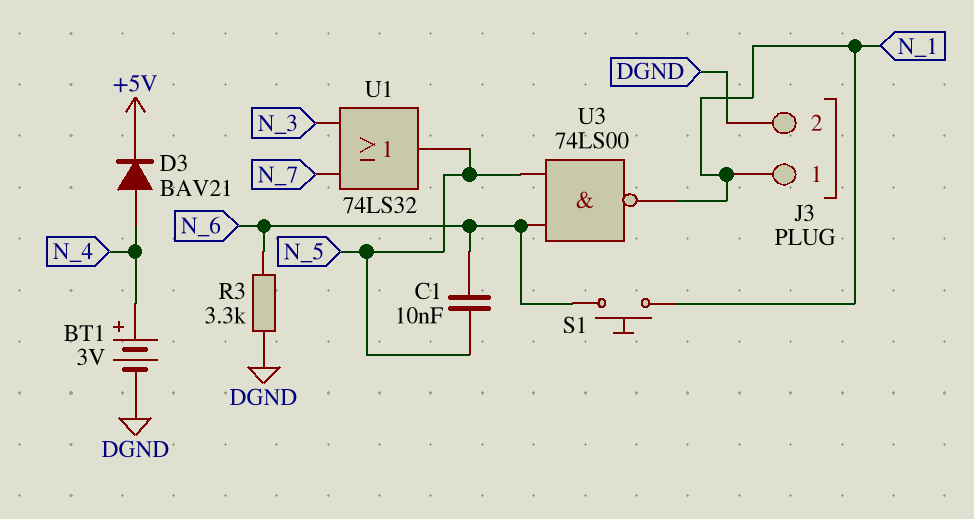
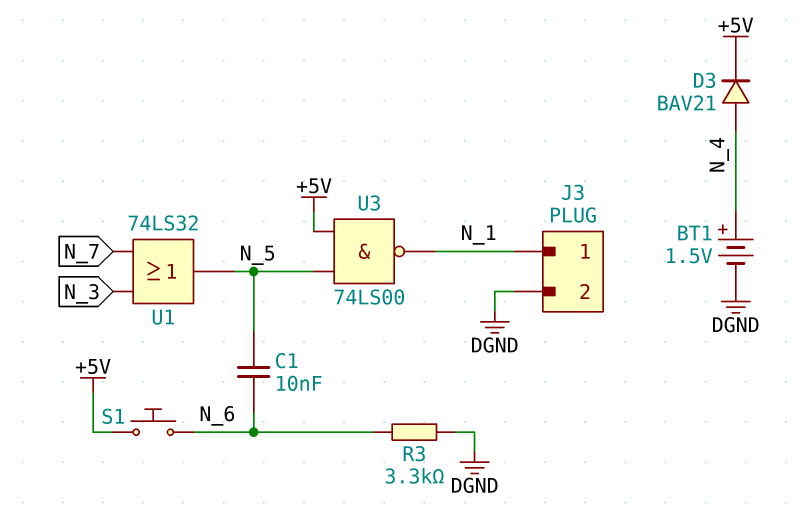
BT1: 3V (plus N_4, minus DGND) -> 1.5V (plus N_4, minus DGND)
S1: button (N_1, N_6) -> button (+5V, N_6)
U3: NAND 74LS00 (in N_5, in N_6, out N_1) -> NAND 74LS00 (in +5V, in N_5, out N_1)

